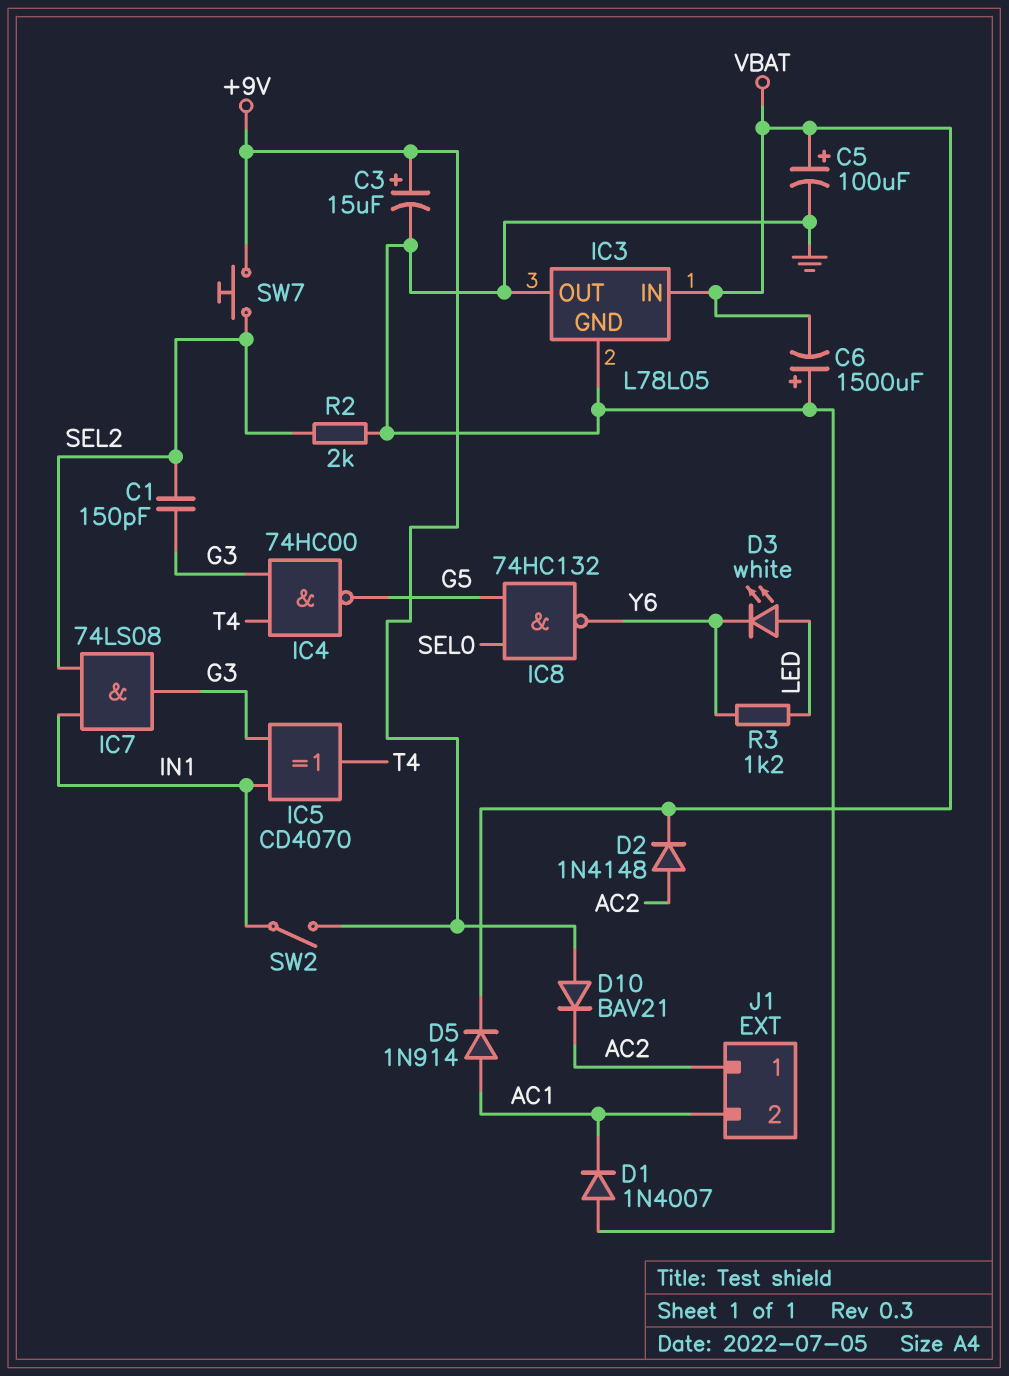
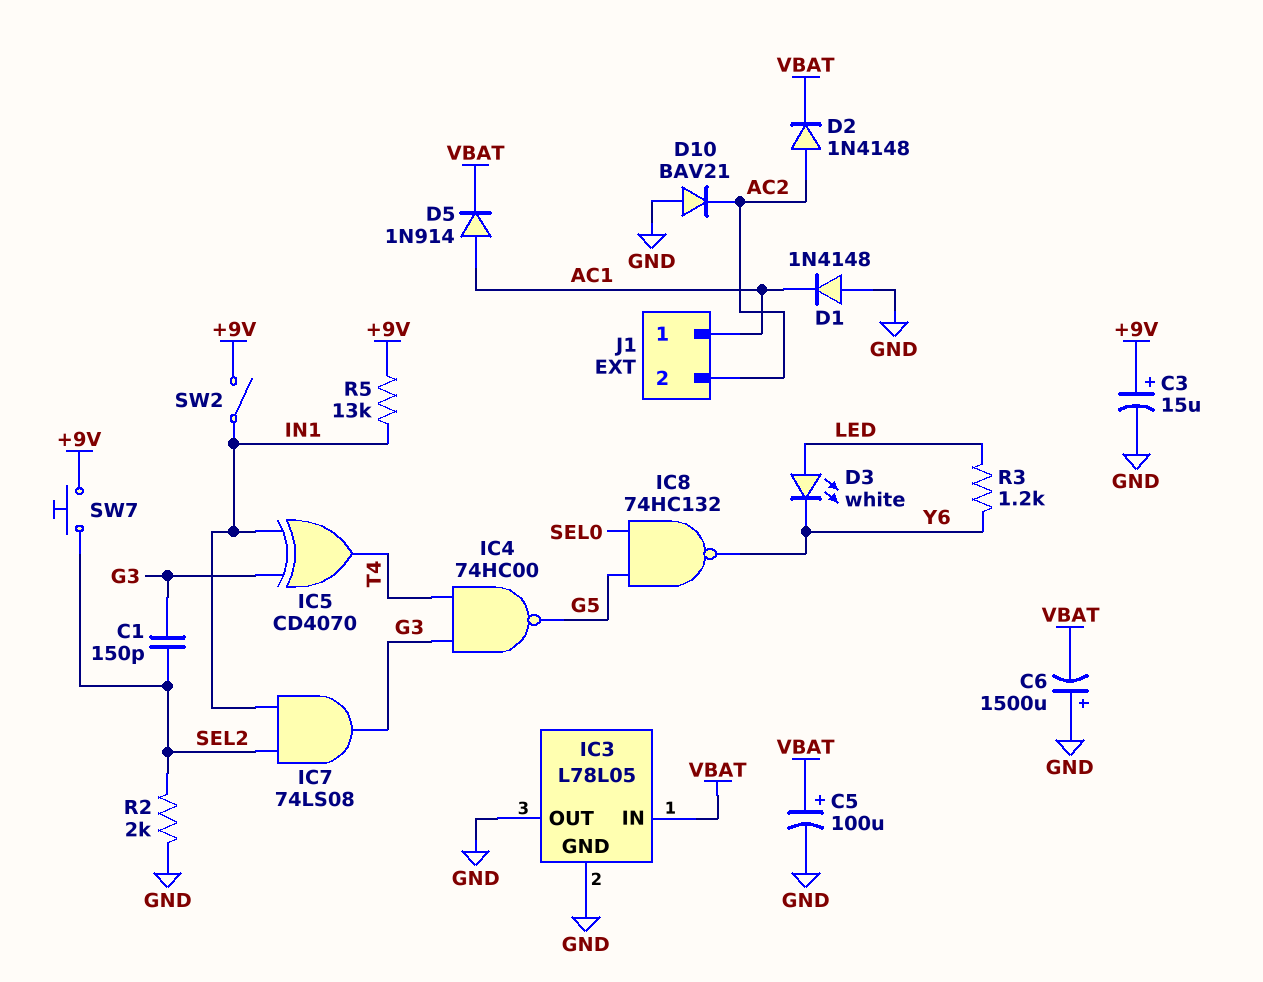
D1: diode 1N4007 (A GND, K AC1) -> diode 1N4148 (A GND, K AC1)
D10: diode BAV21 (A +9V, K AC2) -> diode BAV21 (A GND, K AC2)
J1 pin 1: AC2 -> AC1
J1 pin 2: AC1 -> AC2
R5: none -> 13k (+9V, IN1)

